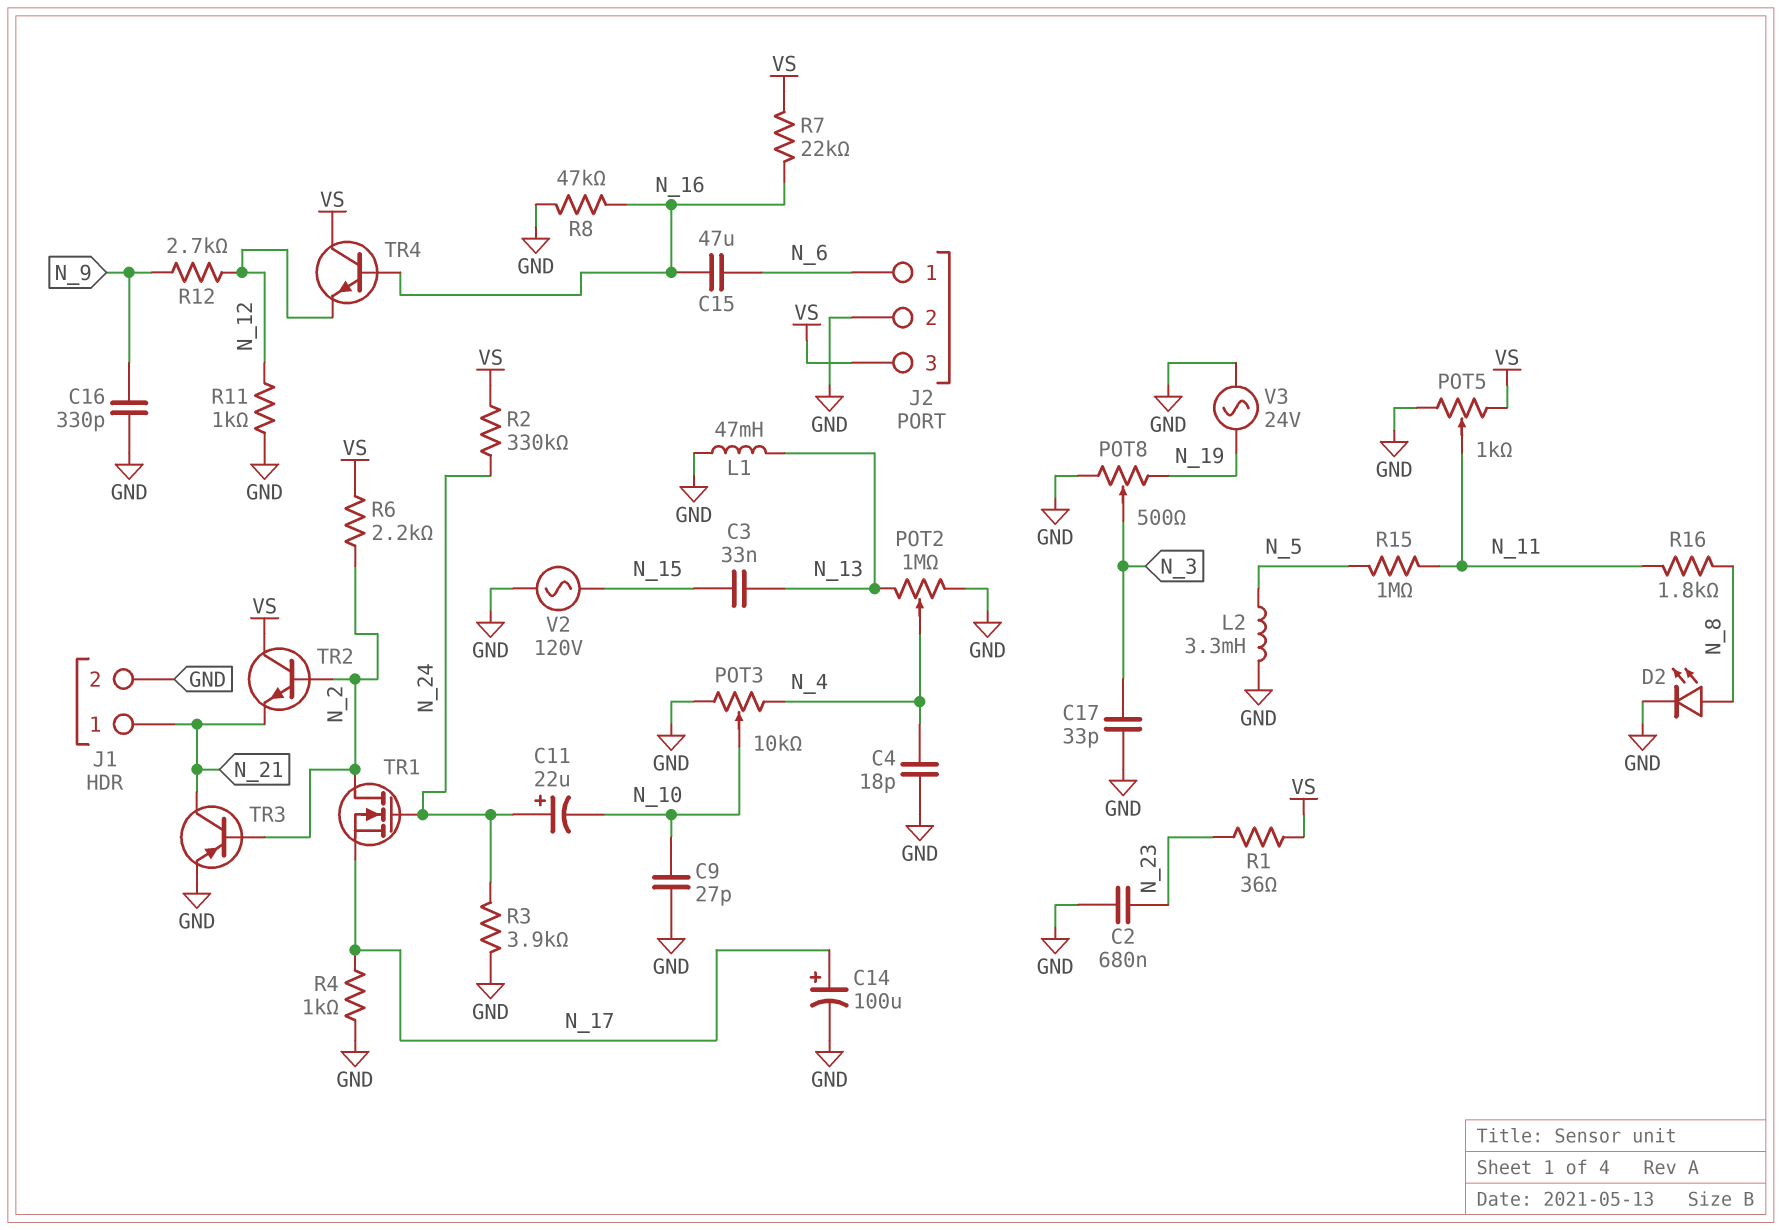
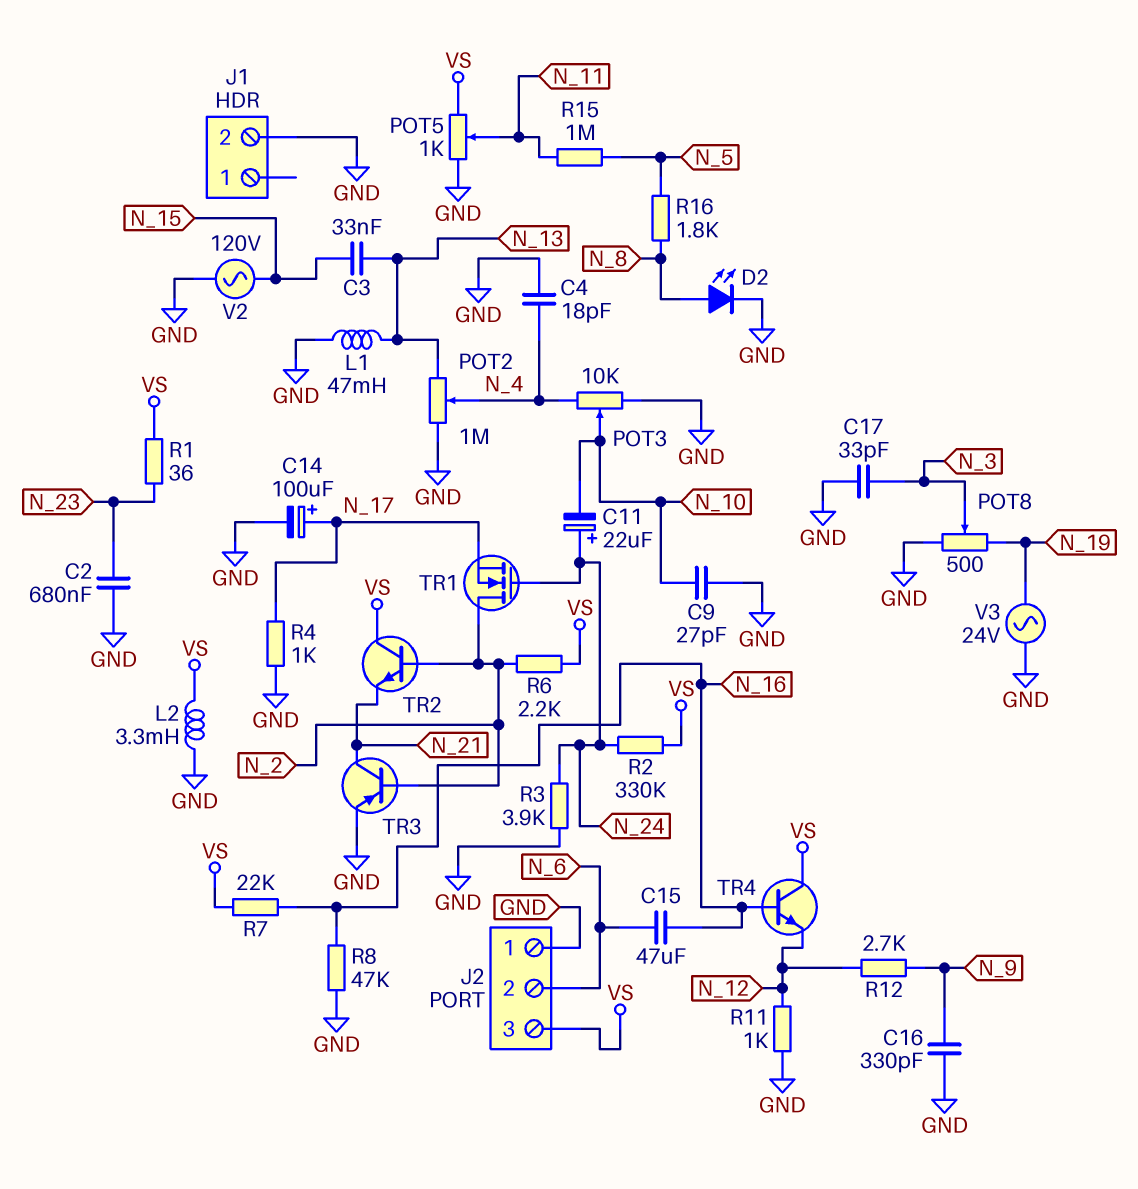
J1 pin 1: N_21 -> none
J2 pin 1: N_6 -> GND
J2 pin 2: GND -> N_6
L2: 3.3mH (GND, N_5) -> 3.3mH (GND, VS)
R16: 1.8k (N_8, N_11) -> 1.8k (N_5, N_8)

